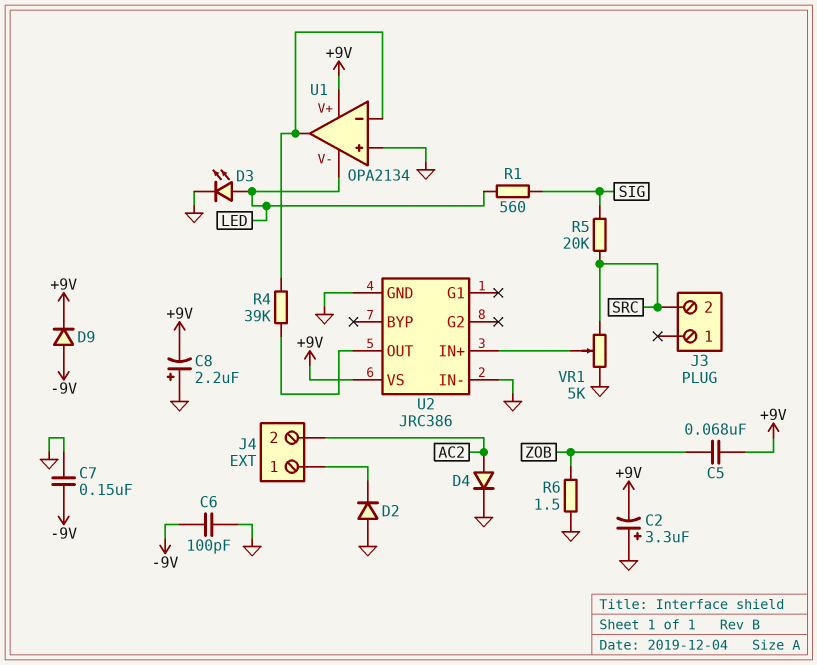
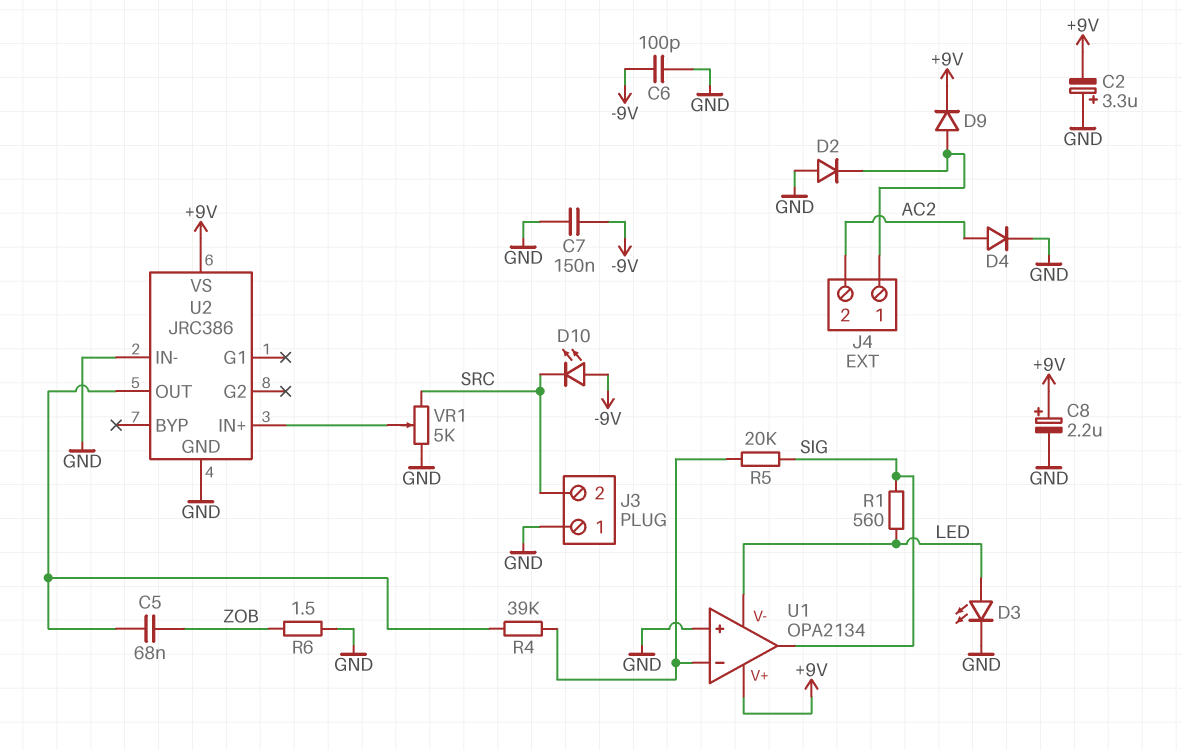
C5: 68nF (+9V, ZOB) -> 68nF (U2/OUT, ZOB)
C8: 2.2uF (plus GND, minus +9V) -> 2.2uF (plus +9V, minus GND)
D9: diode (A -9V, K +9V) -> diode (A J4/1, K +9V)
D10: none -> LED (A -9V, K SRC)
J3 pin 1: none -> GND
R5: 20k (SIG, SRC) -> 20k (SIG, U1/in-)
U1 pin out: U1/in- -> SIG

